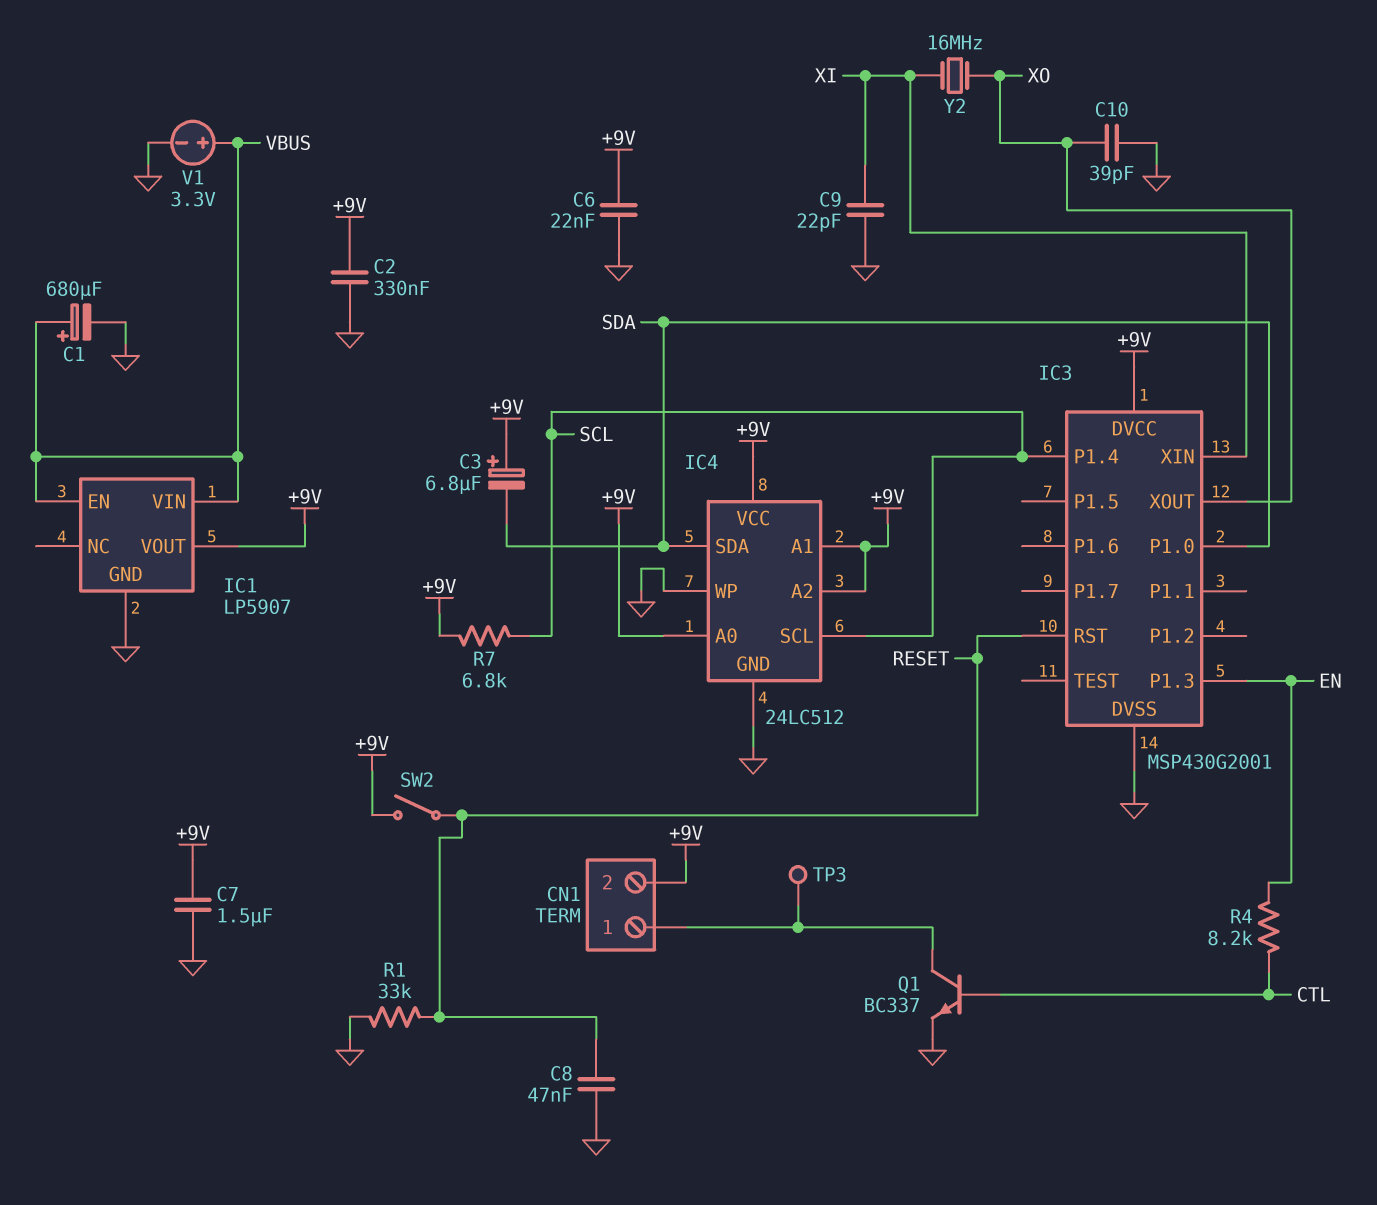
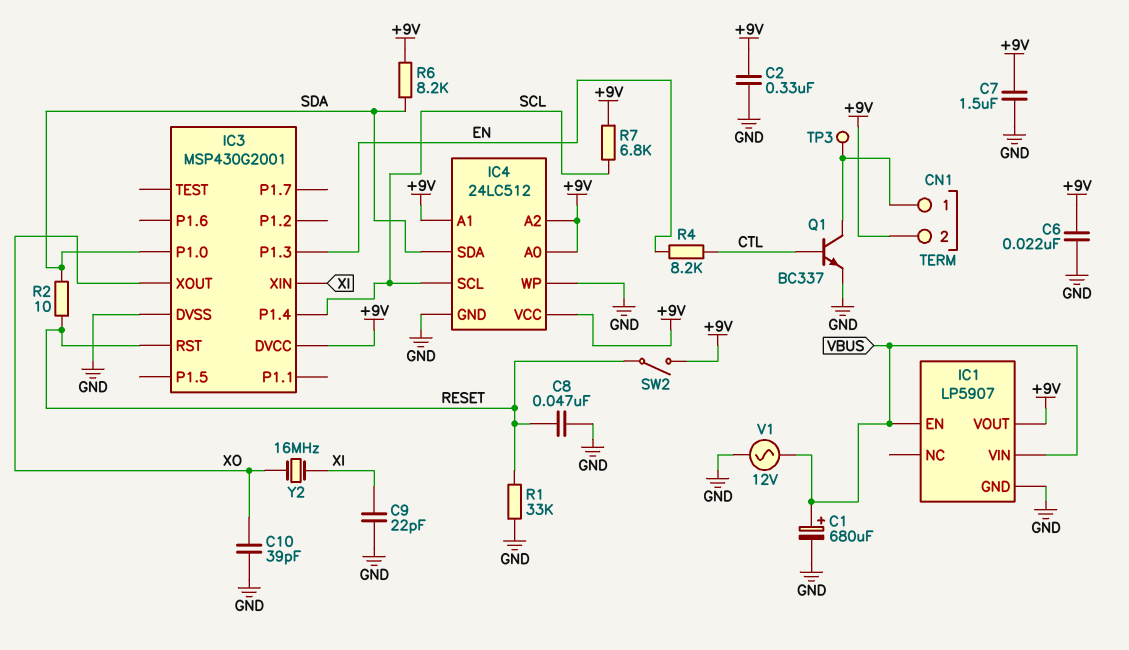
C3: 6.8uF (plus +9V, minus SDA) -> none
R2: none -> 10 (RESET, SDA)
R6: none -> 8.2k (+9V, SDA)
V1: 3.3V (plus VBUS, minus GND) -> AC 12V (GND, VBUS)

